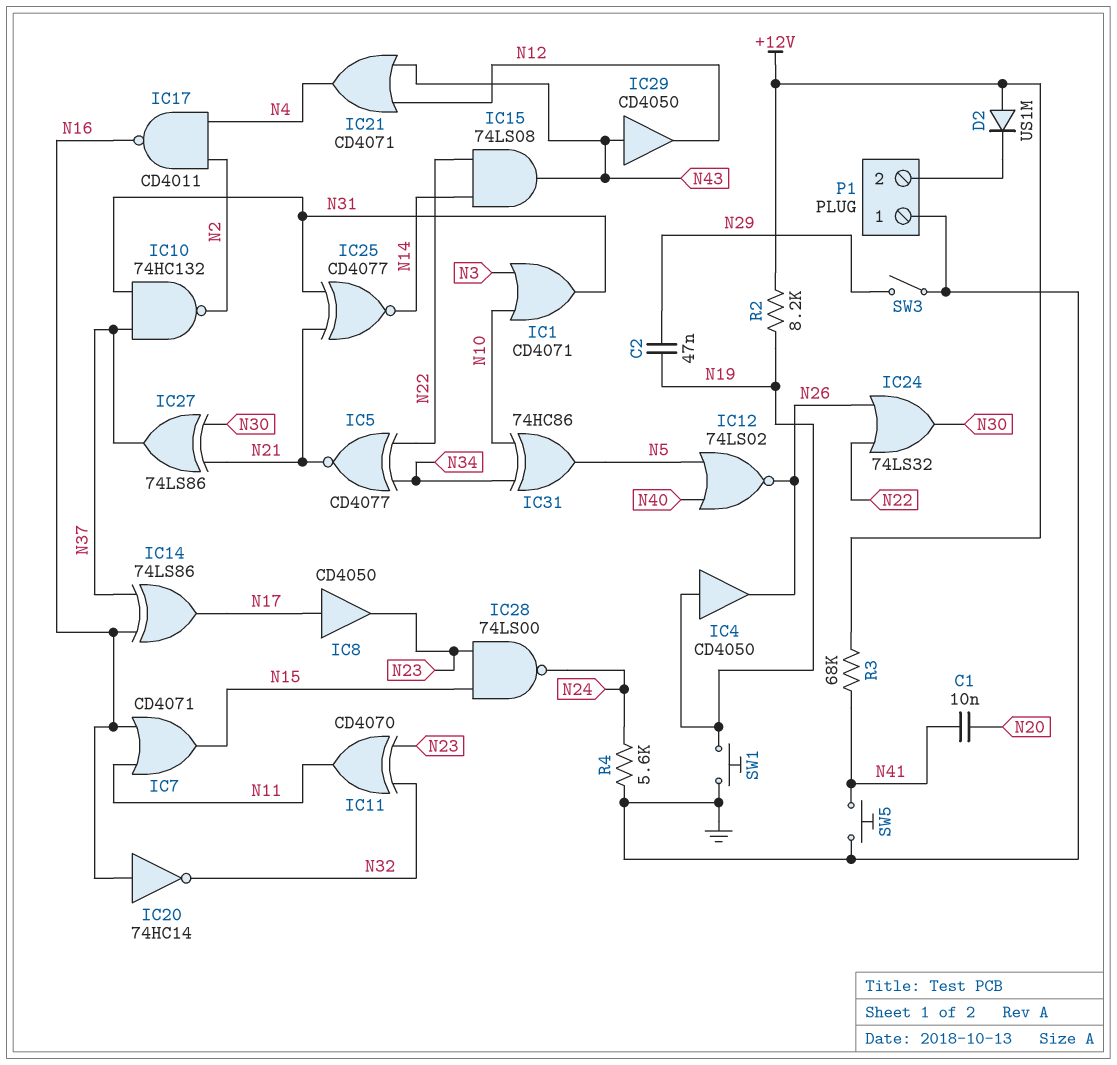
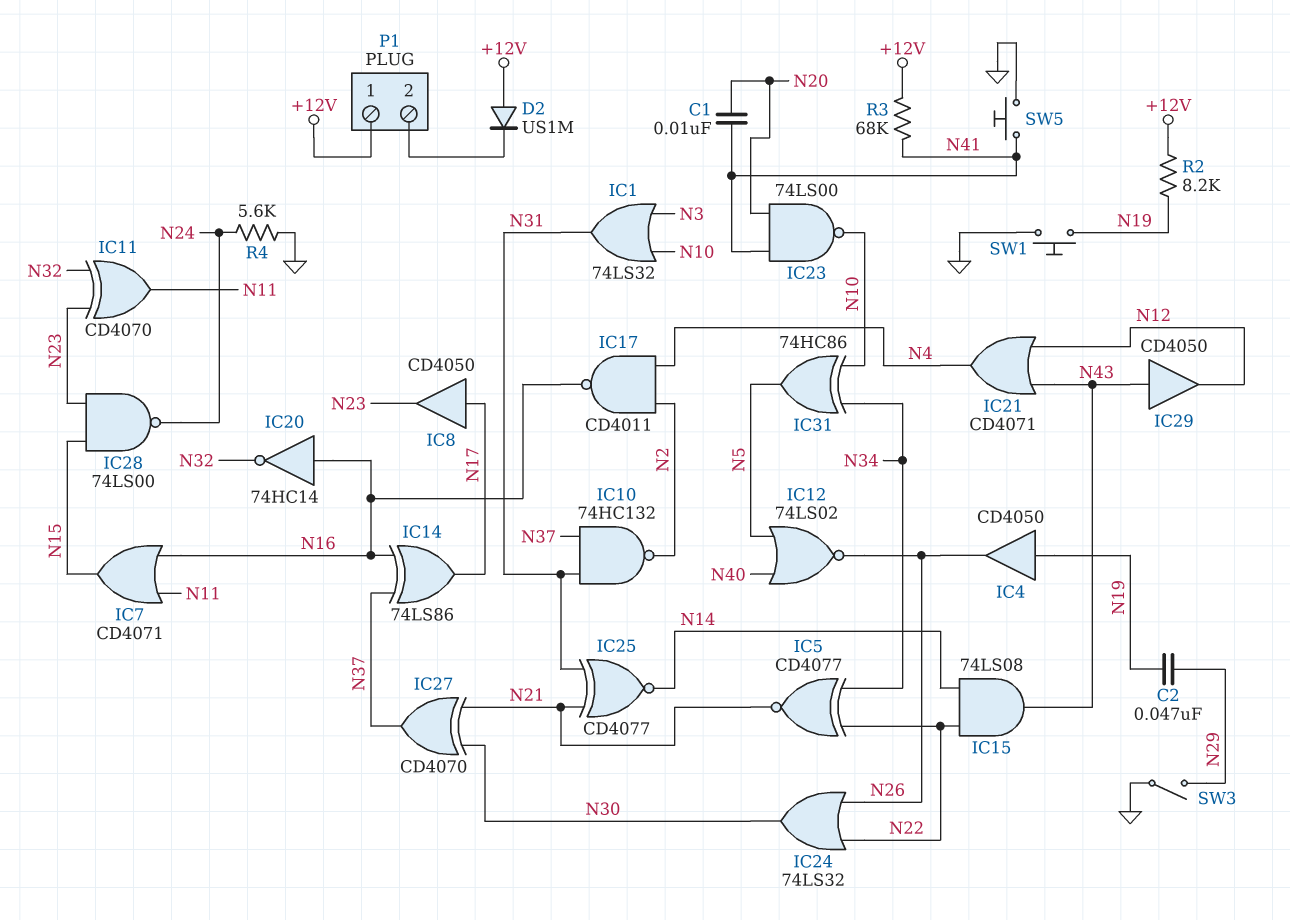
IC1: OR CD4071 (in N3, in N10, out N31) -> OR 74LS32 (in N3, in N10, out N31)
IC23: none -> NAND 74LS00 (in N20, in N41, out N10)
IC27: XOR 74LS86 (in N21, in N30, out N37) -> XOR CD4070 (in N21, in N30, out N37)
P1 pin 1: GND -> +12V

